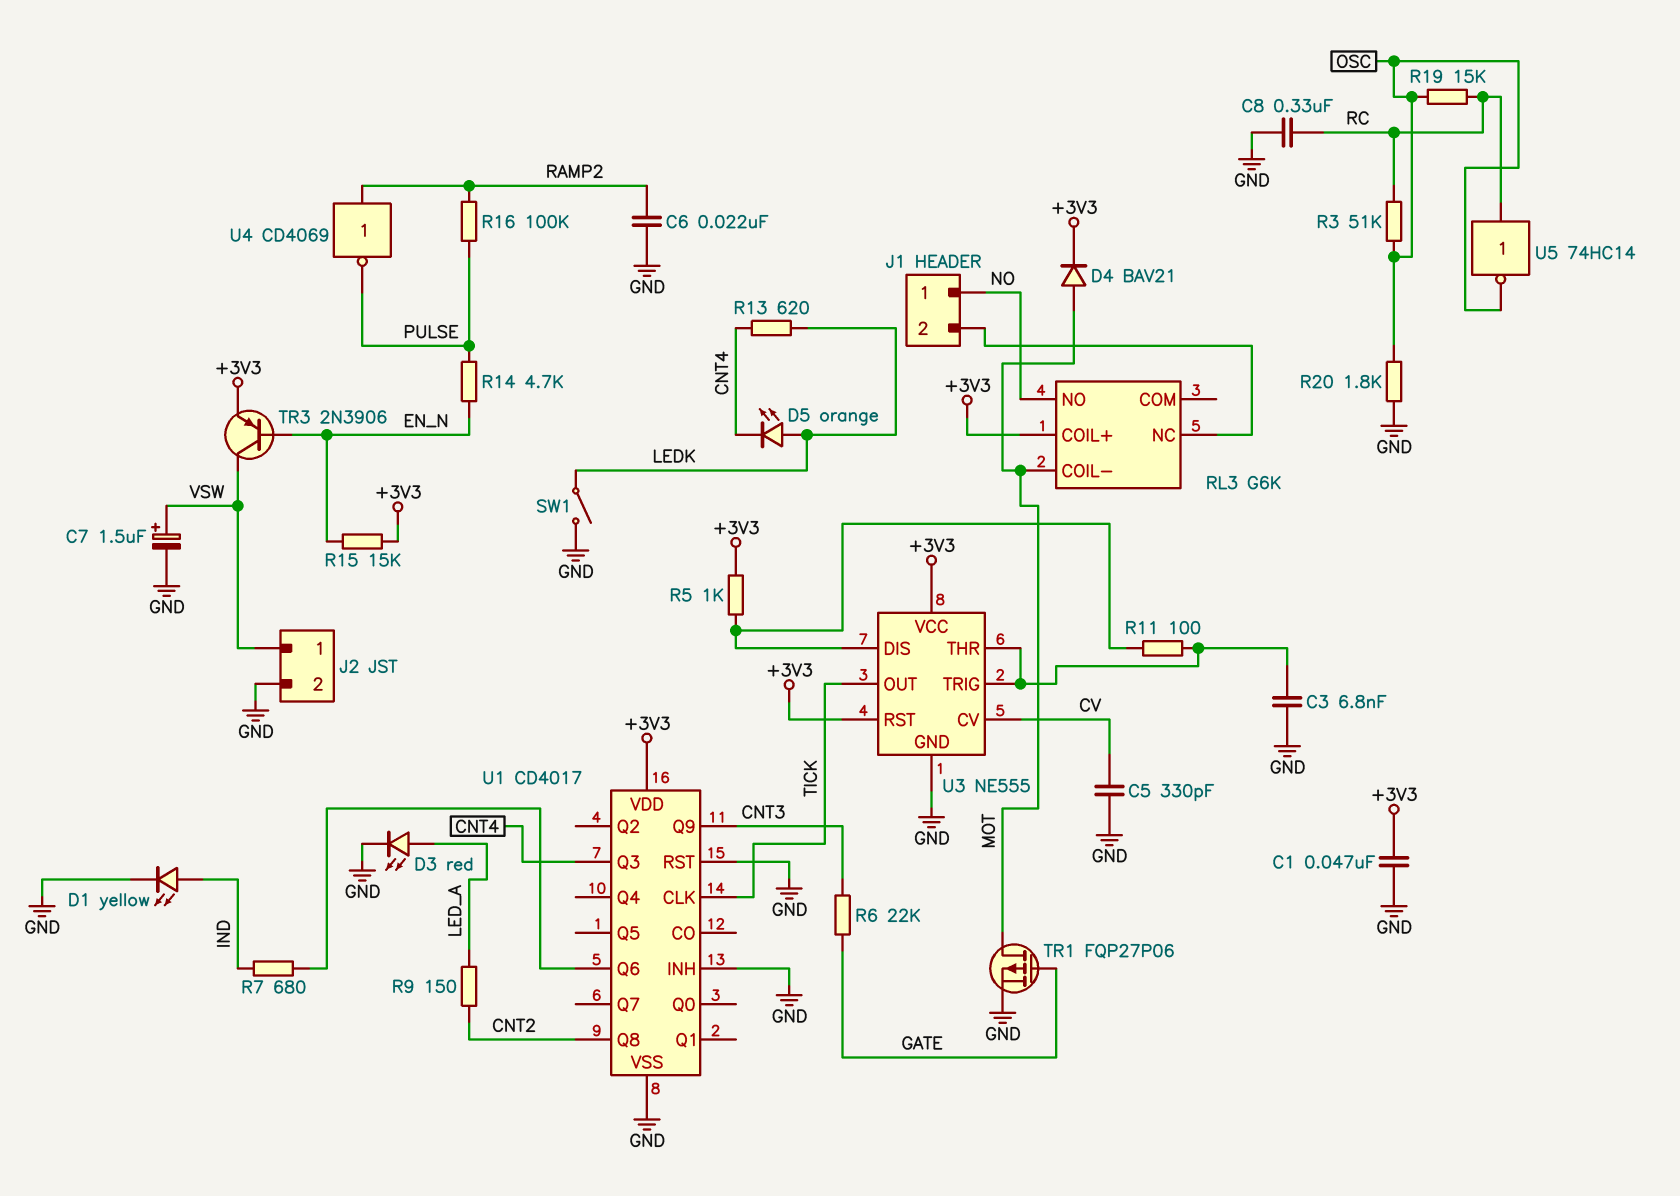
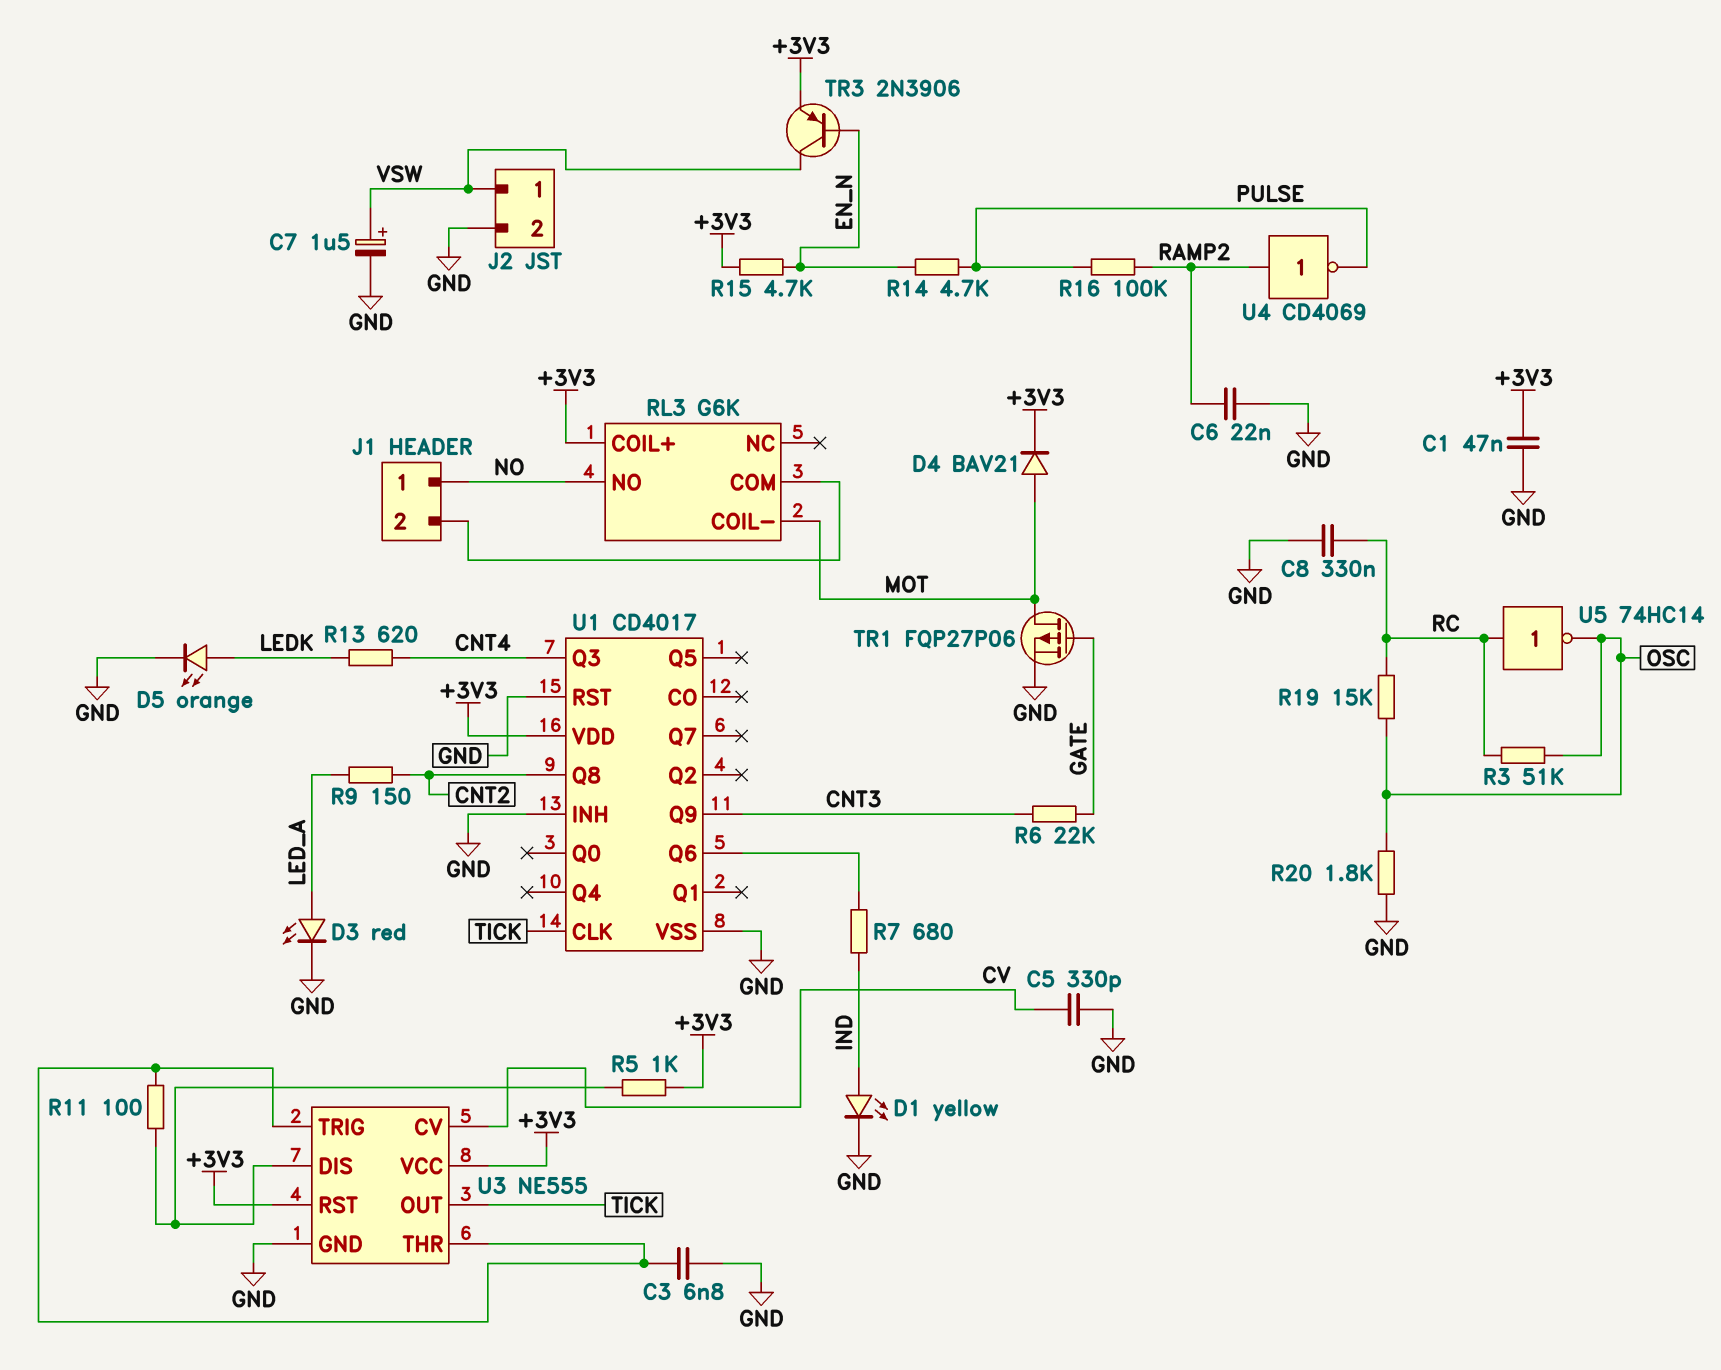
D5: LED orange (A LEDK, K CNT4) -> LED orange (A LEDK, K GND)
R15: 15k (+3V3, EN_N) -> 4.7k (+3V3, EN_N)
RL3 pin COM: none -> J1/2
RL3 pin NC: J1/2 -> none
SW1: switch (GND, LEDK) -> none

